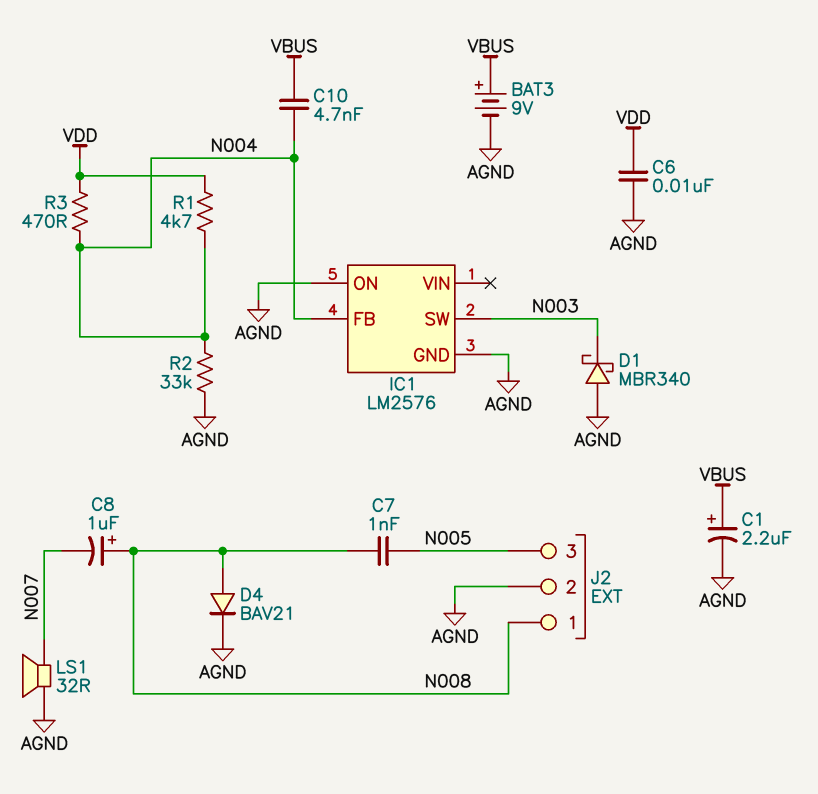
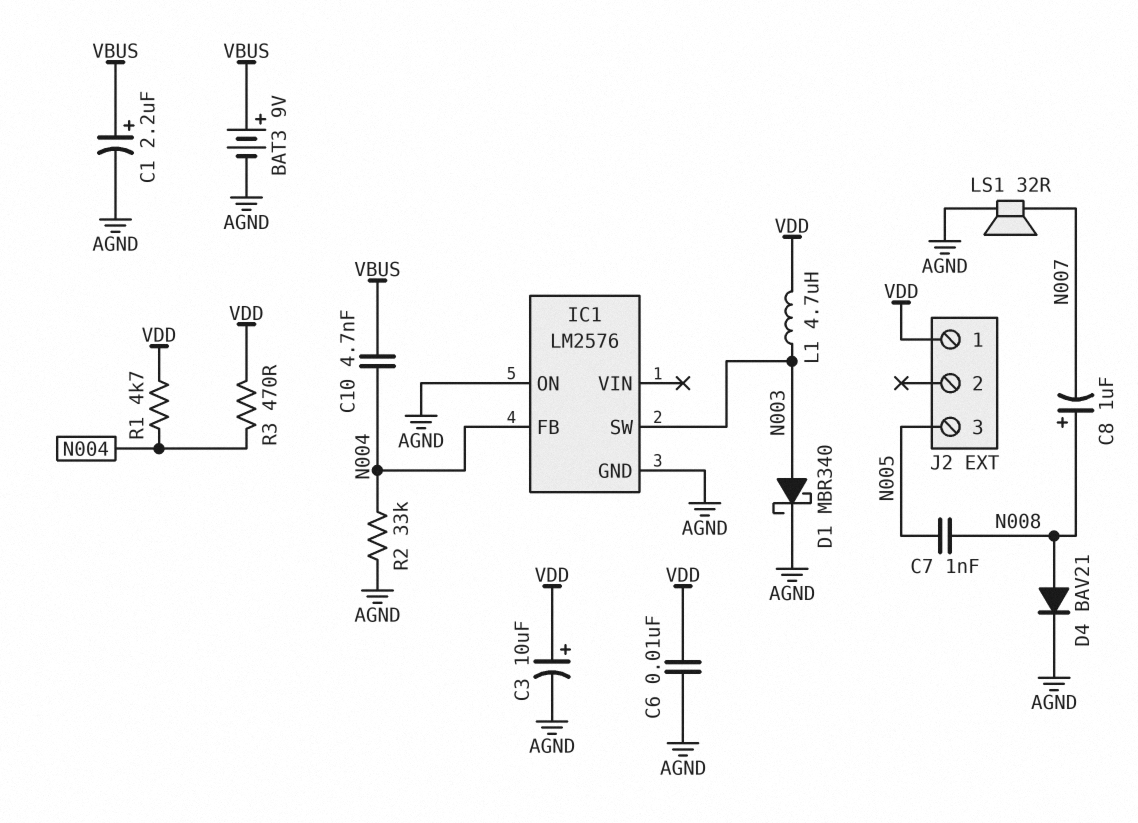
C3: none -> 10uF (plus VDD, minus AGND)
D1: schottky MBR340 (A AGND, K N003) -> schottky MBR340 (A N003, K AGND)
J2 pin 1: N008 -> VDD
J2 pin 2: AGND -> none
L1: none -> 4.7uH (N003, VDD)

